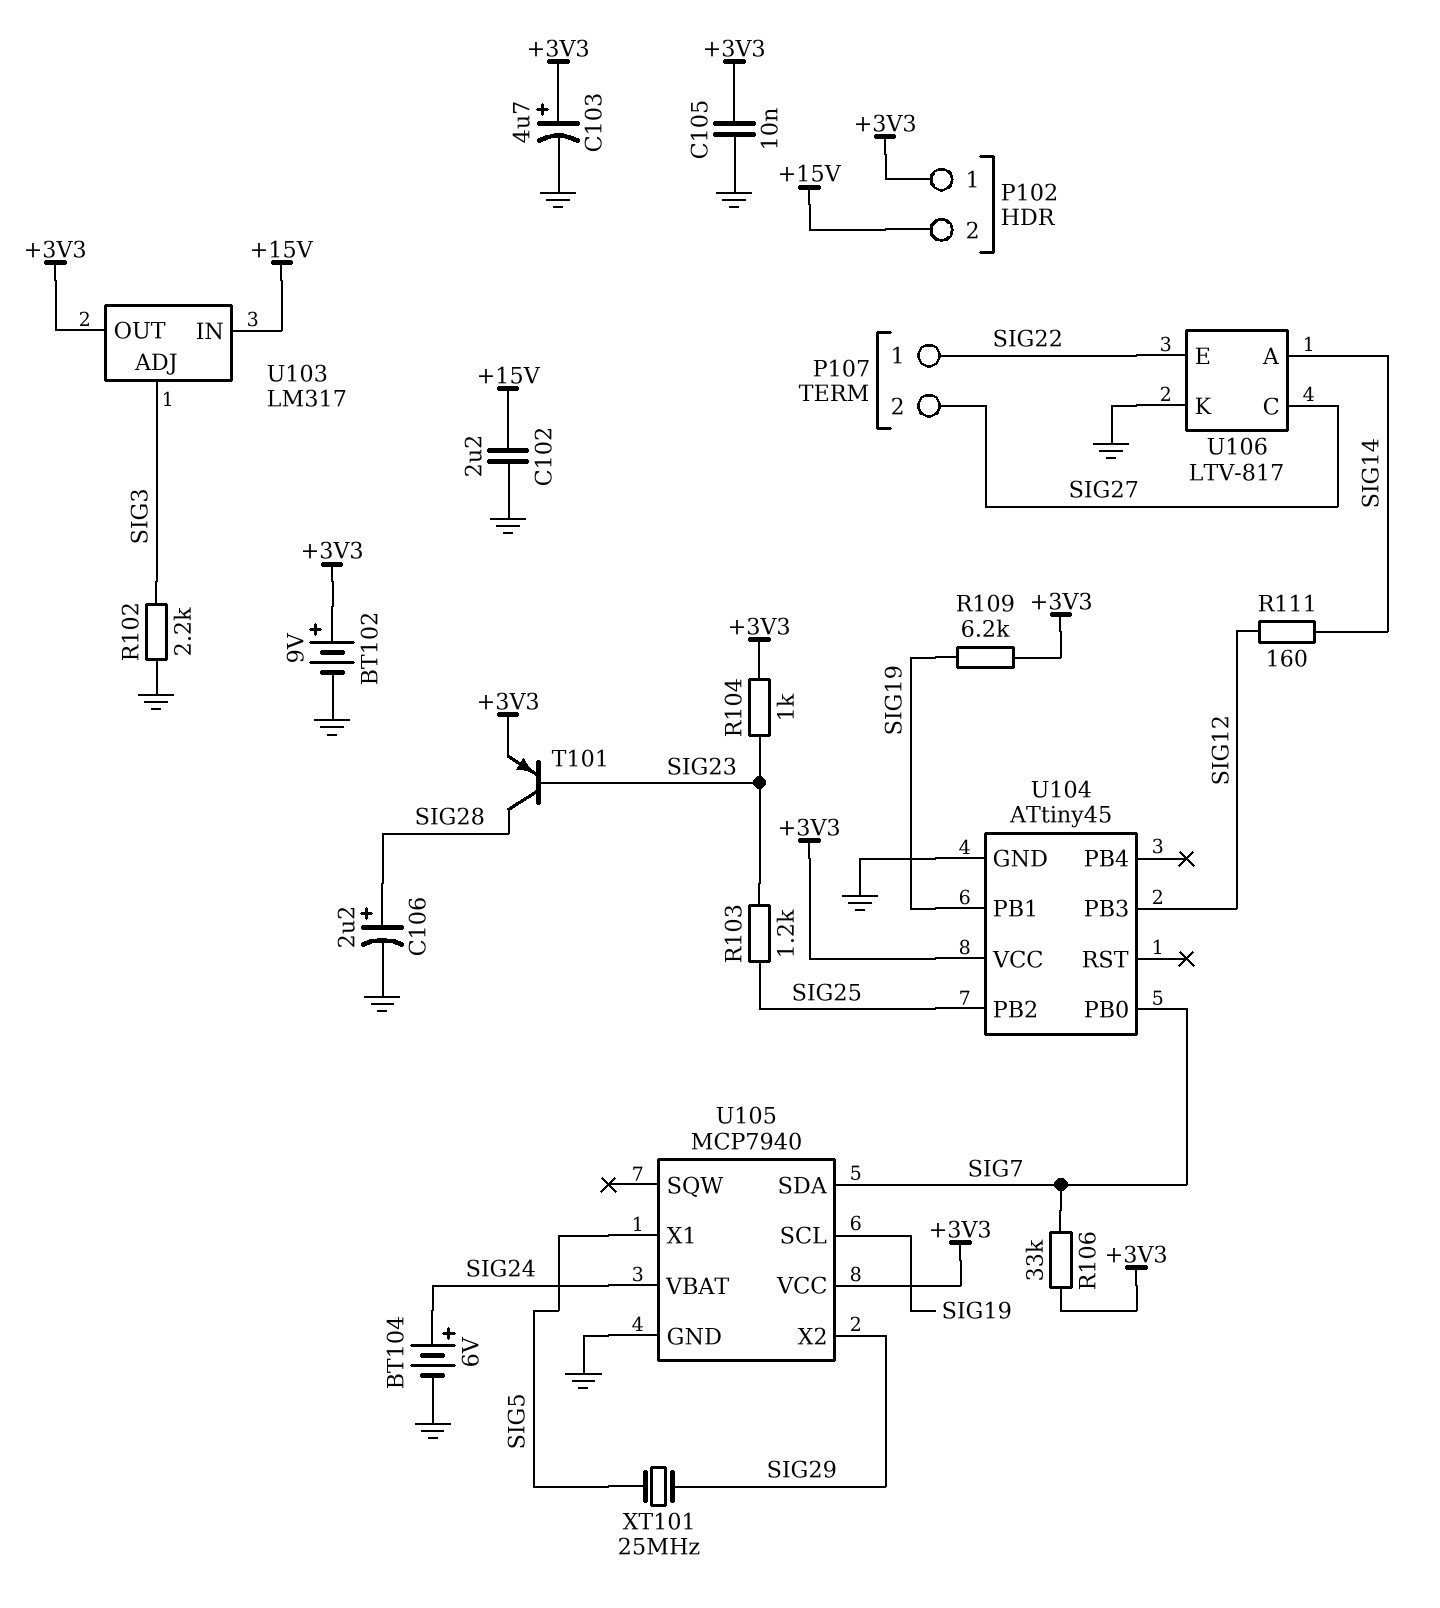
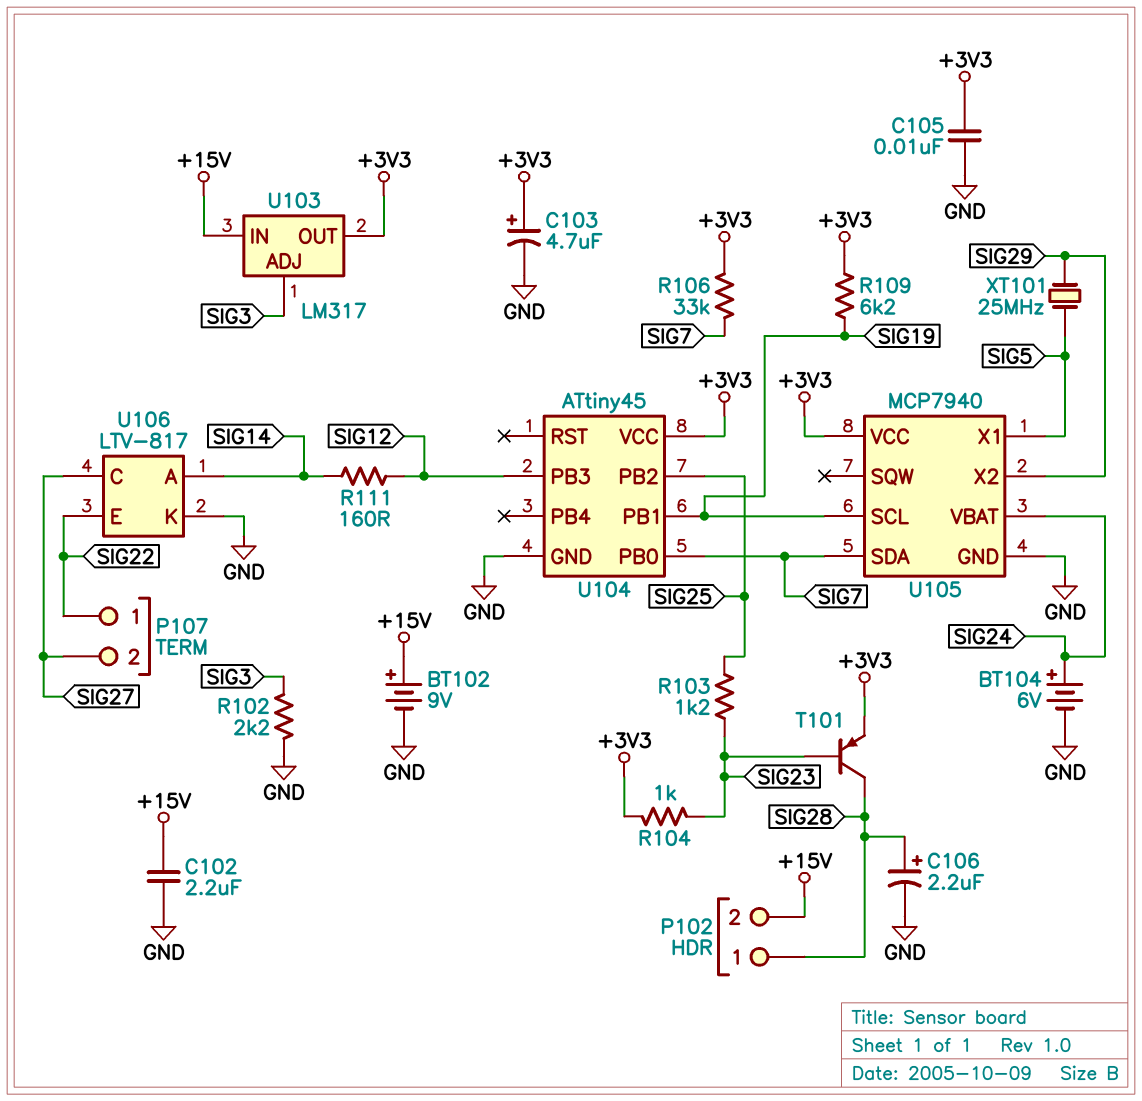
BT102: 9V (plus +3V3, minus GND) -> 9V (plus +15V, minus GND)
P102 pin 1: +3V3 -> SIG28

